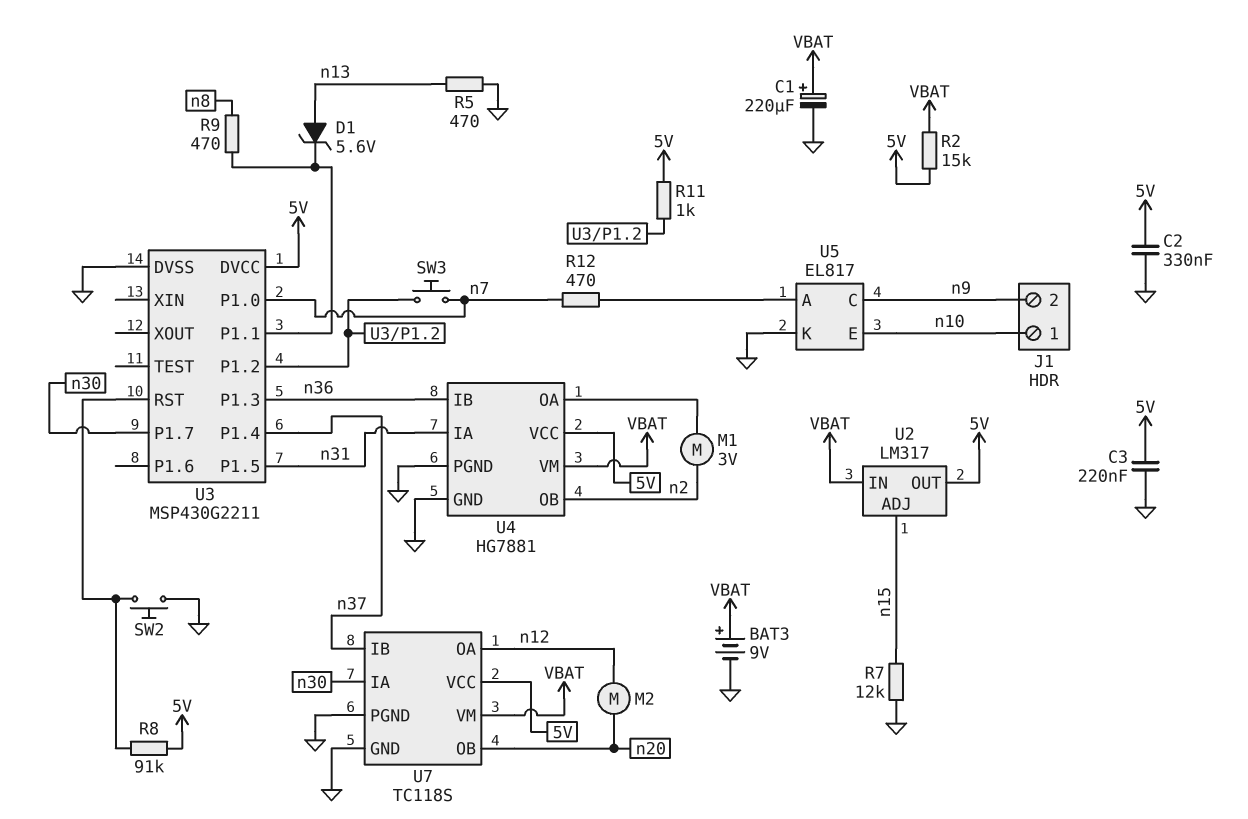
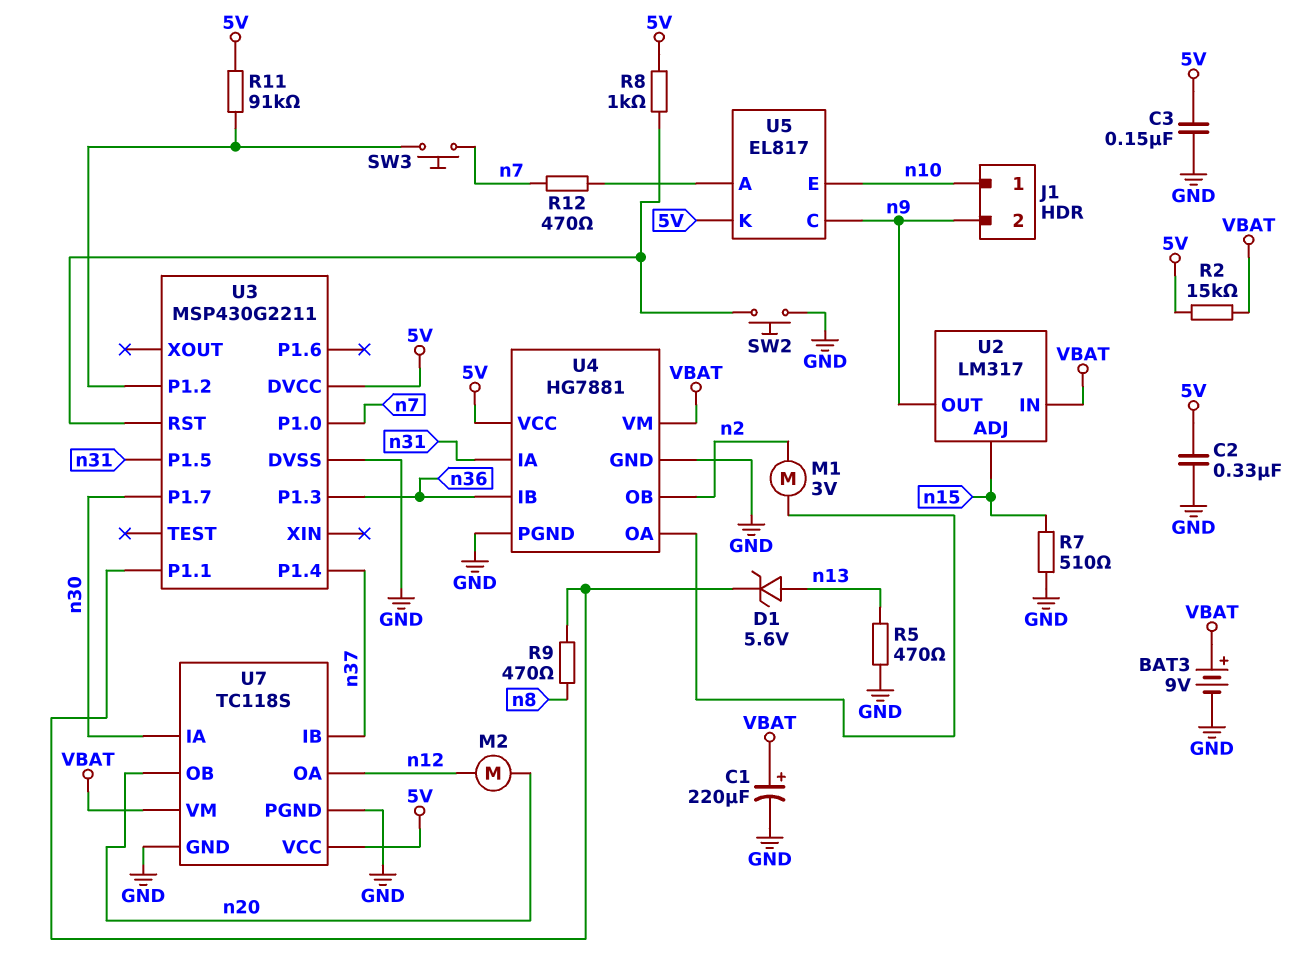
C3: 220nF (5V, GND) -> 150nF (5V, GND)
R7: 12k (GND, n15) -> 510 (GND, n15)
R8: 91k (5V, U3/RST) -> 1k (5V, U3/RST)
R11: 1k (5V, U3/P1.2) -> 91k (5V, U3/P1.2)
U2 pin OUT: 5V -> n9
U5 pin K: GND -> 5V

